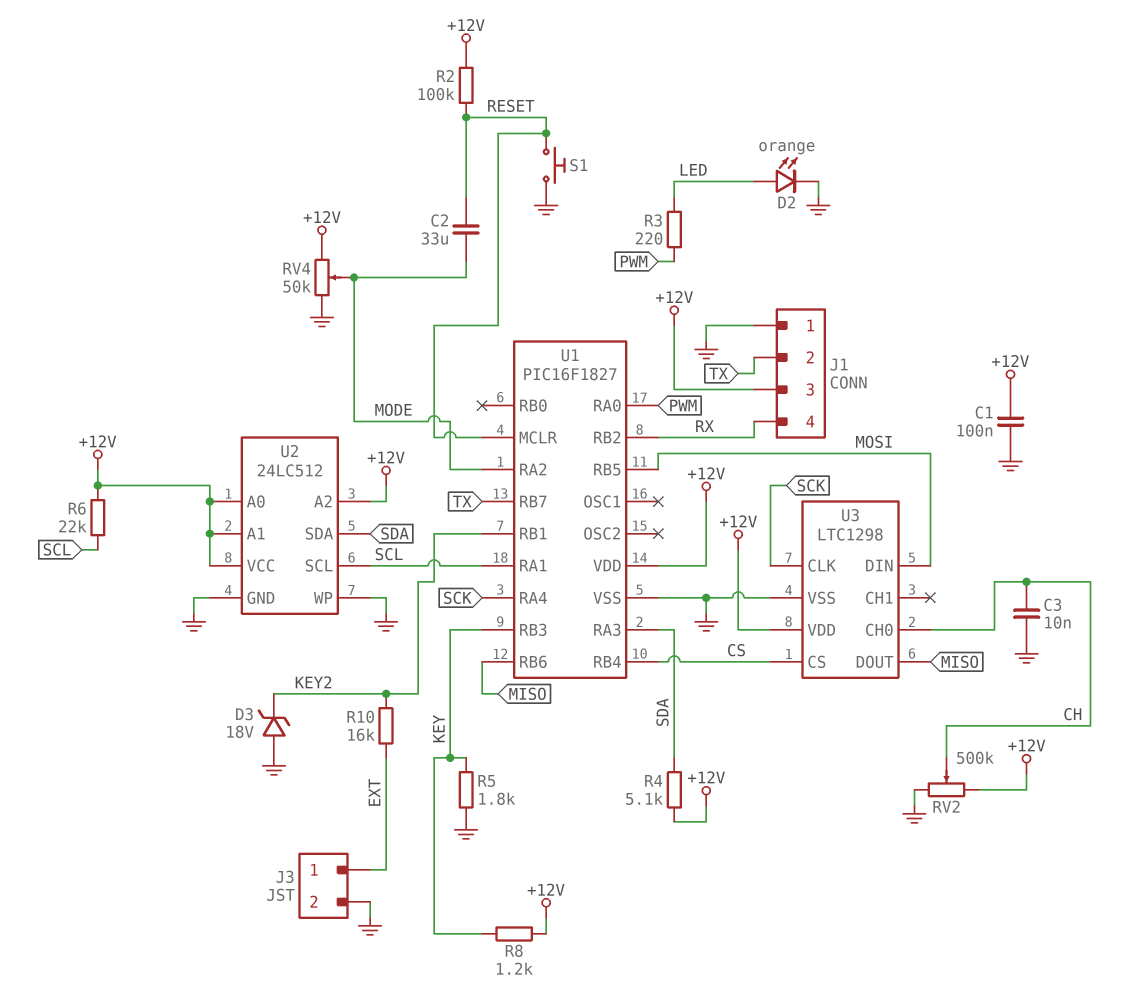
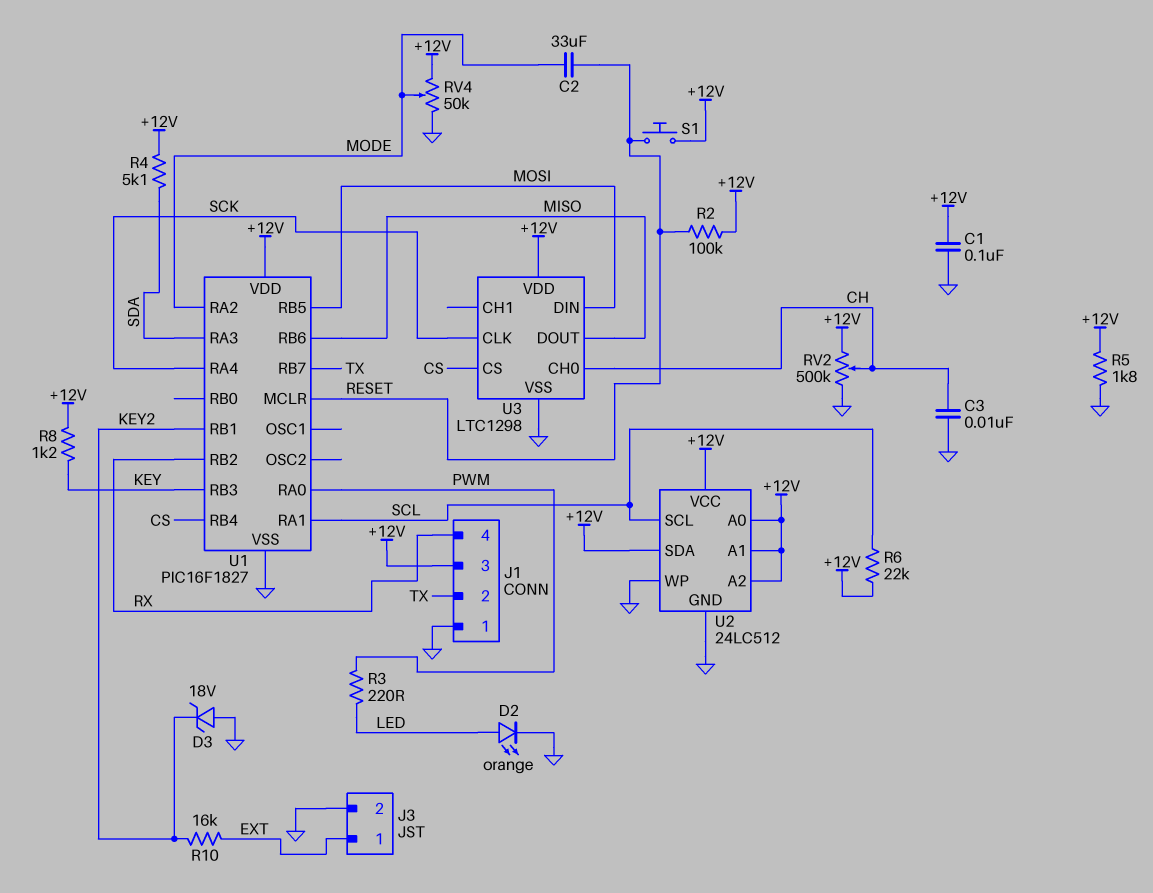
R5: 1.8k (GND, KEY) -> 1.8k (+12V, GND)
S1: button (GND, RESET) -> button (+12V, RESET)
U2 pin SDA: SDA -> +12V

